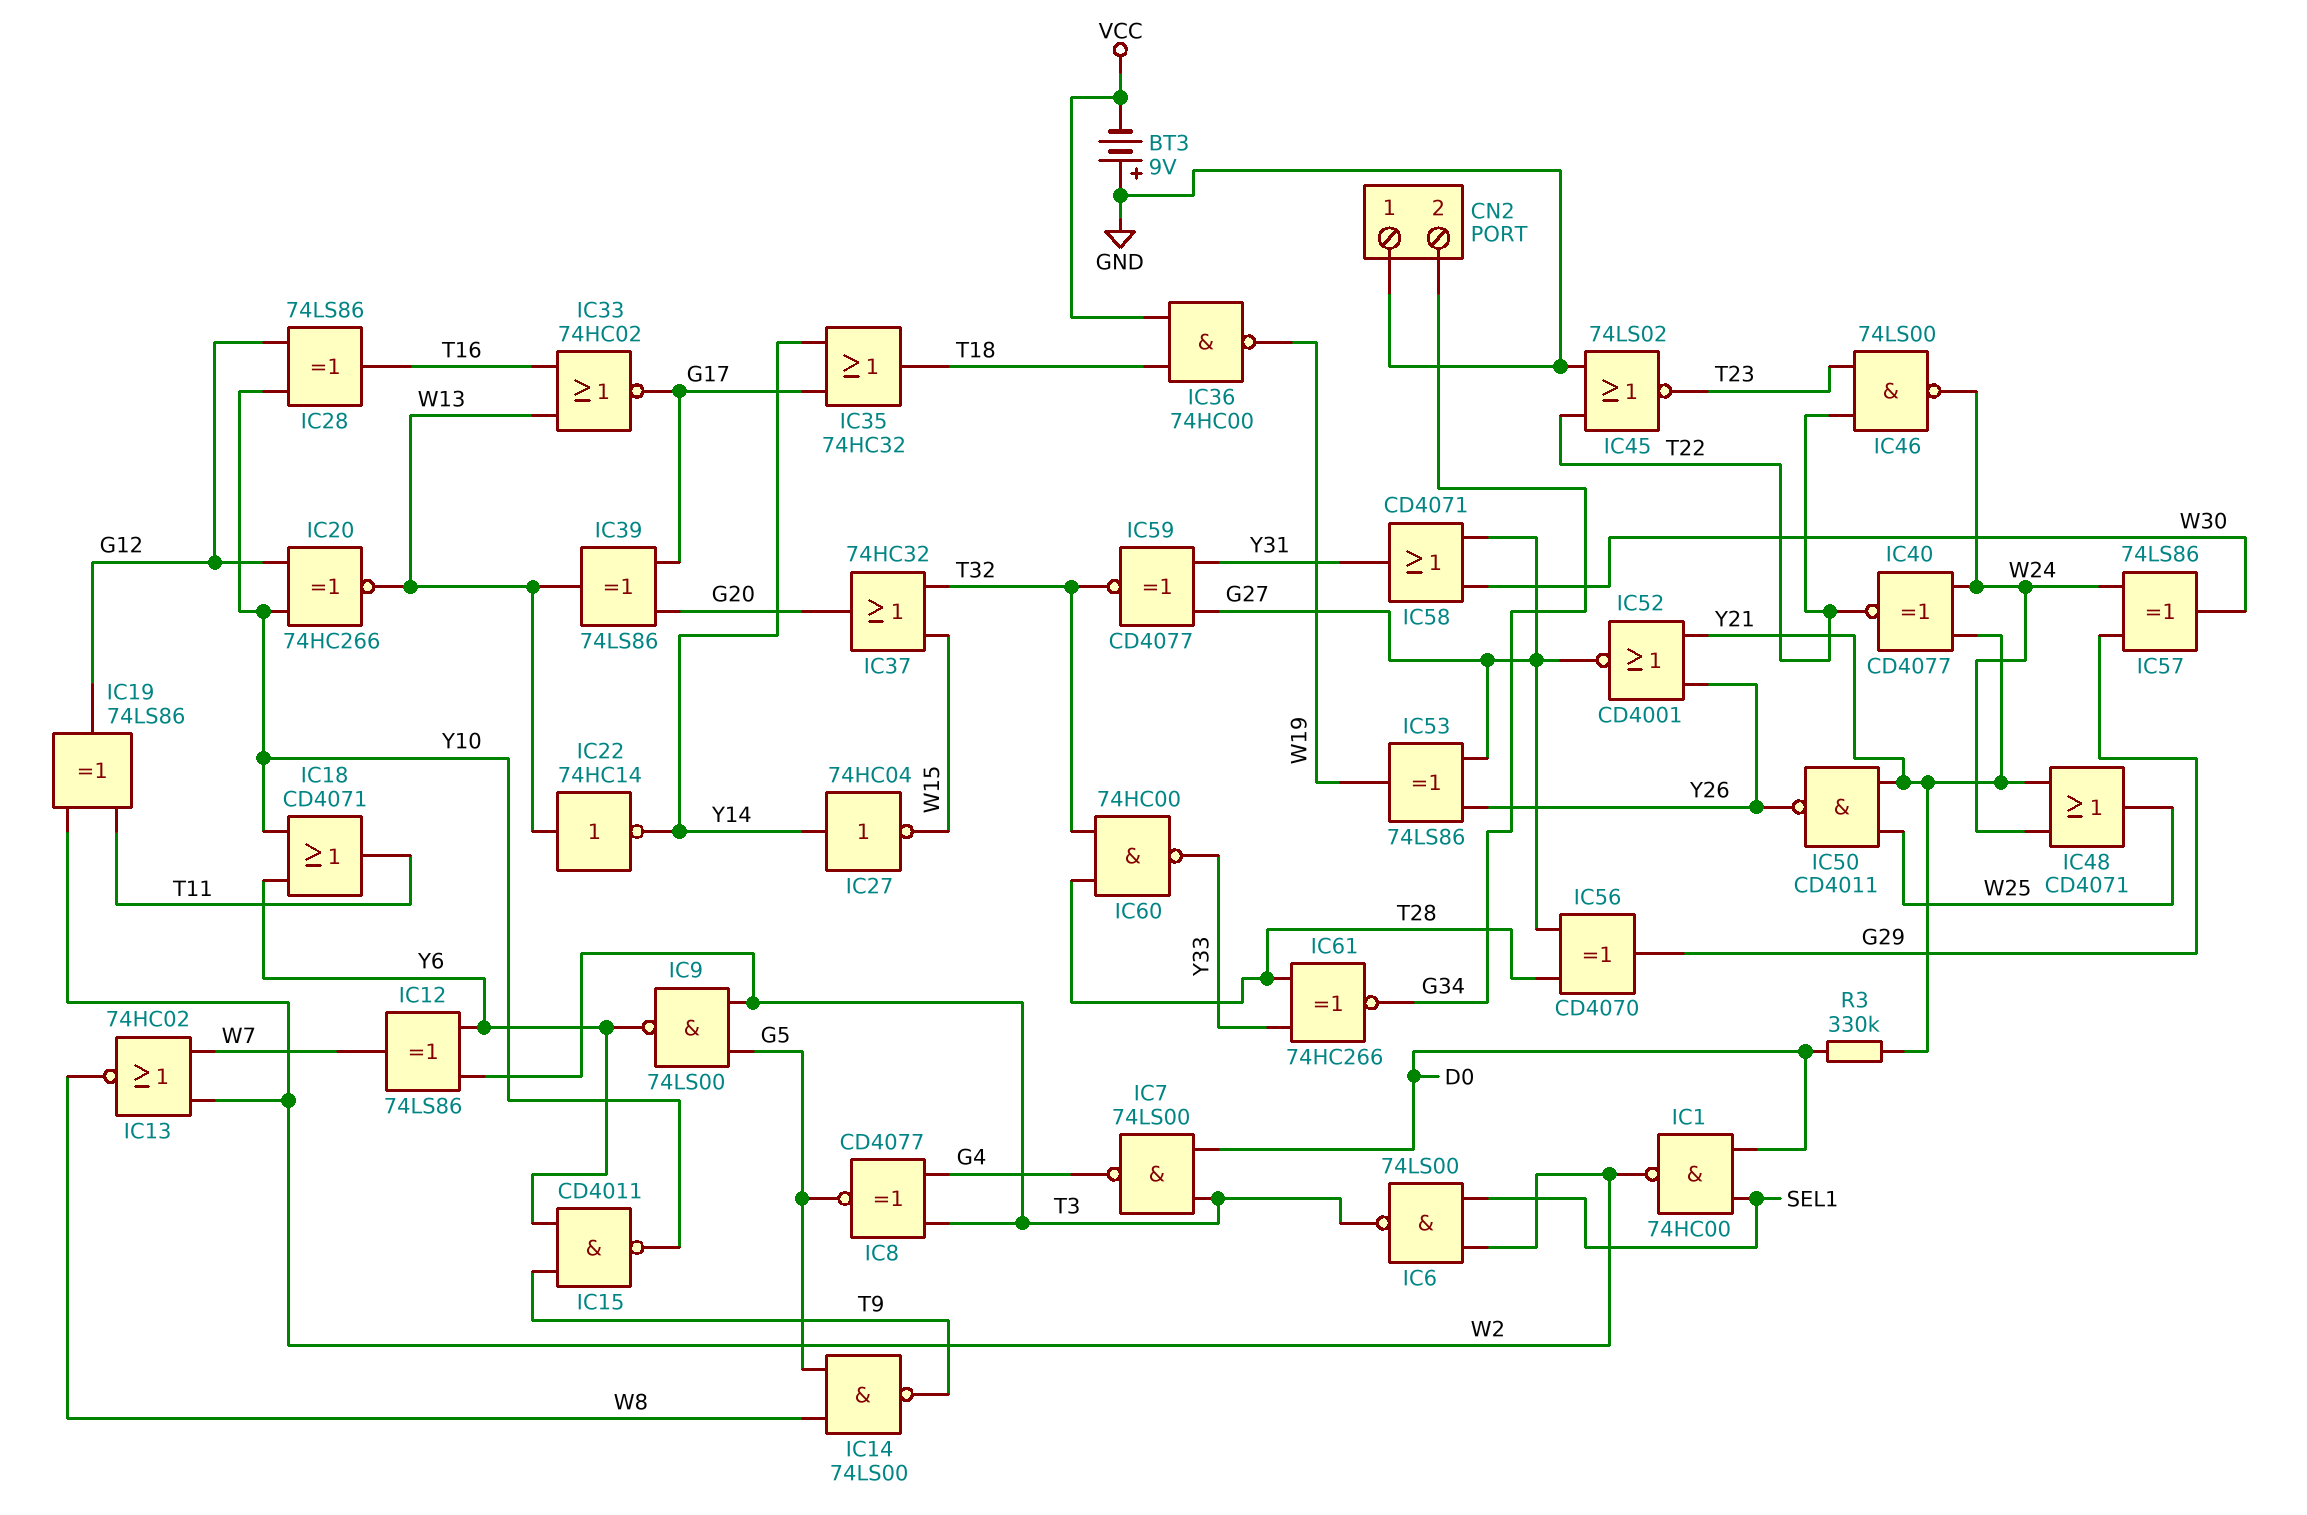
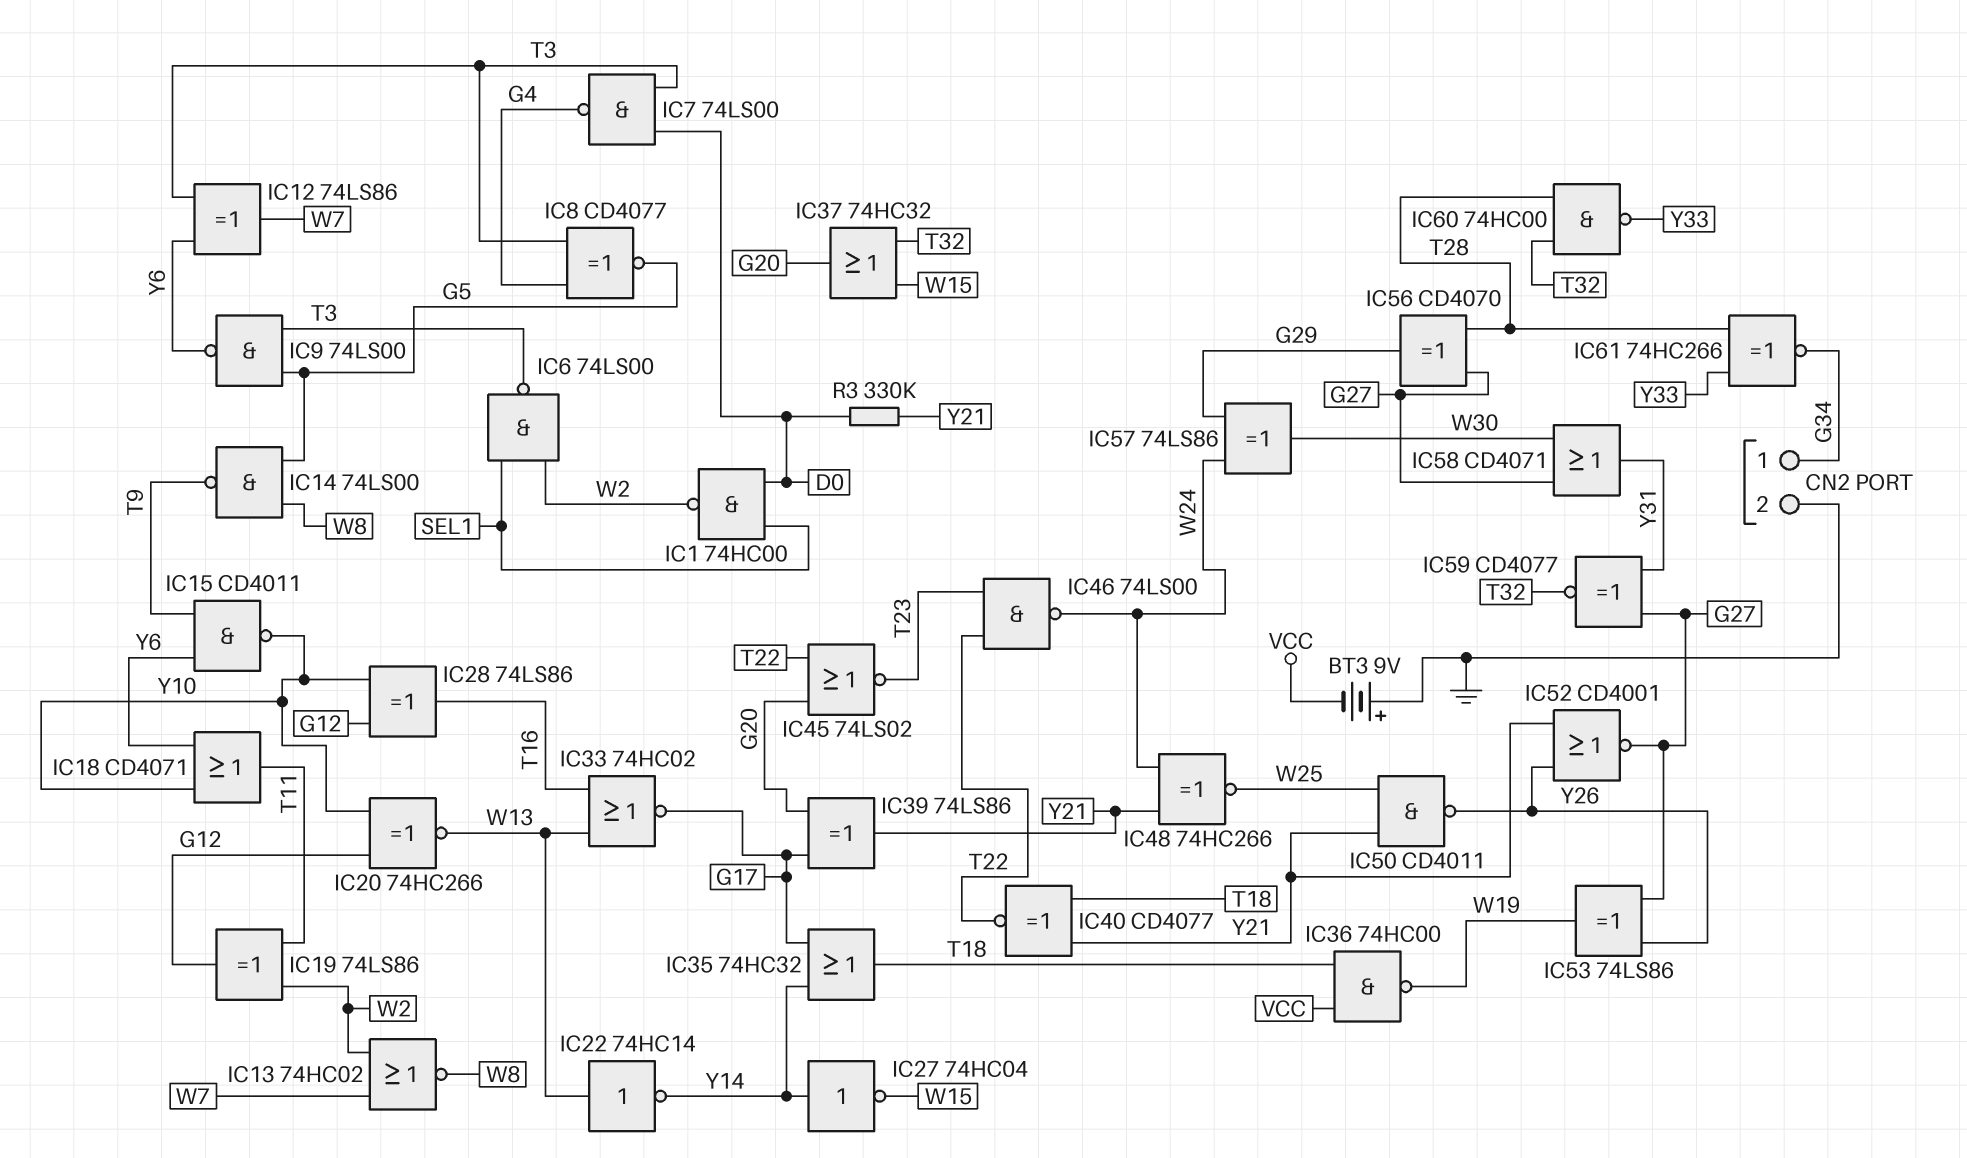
CN2 pin 1: GND -> G34
CN2 pin 2: G34 -> GND
IC39: XOR 74LS86 (in G17, in G20, out W13) -> XOR 74LS86 (in G17, in G20, out Y21)
IC40: XNOR CD4077 (in W24, in Y21, out T22) -> XNOR CD4077 (in T18, in Y21, out T22)
IC45: NOR 74LS02 (in GND, in T22, out T23) -> NOR 74LS02 (in G20, in T22, out T23)
IC48: OR CD4071 (in W24, in Y21, out W25) -> XNOR 74HC266 (in W24, in Y21, out W25)

